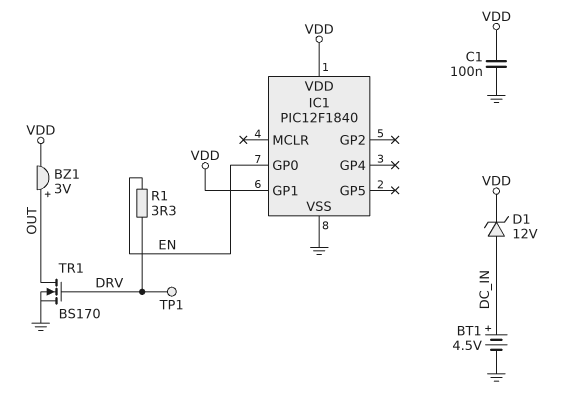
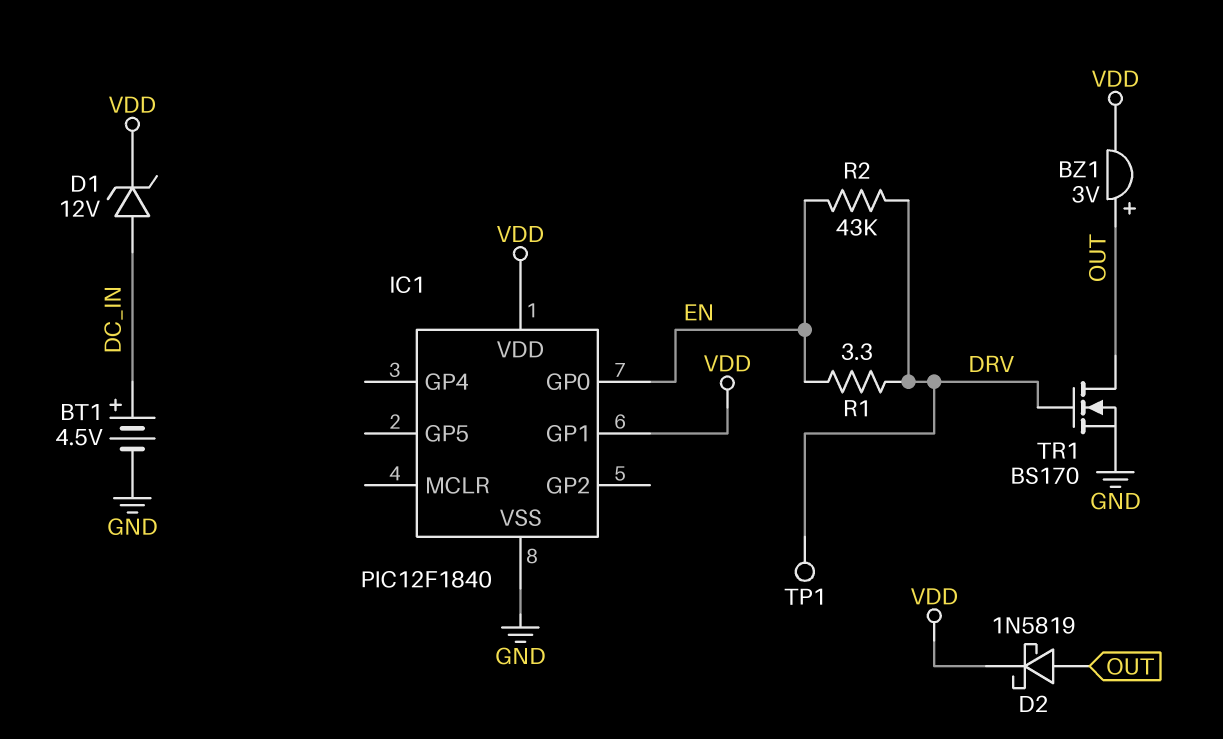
C1: 100nF (GND, VDD) -> none
D2: none -> schottky 1N5819 (A OUT, K VDD)
R2: none -> 43k (DRV, EN)

